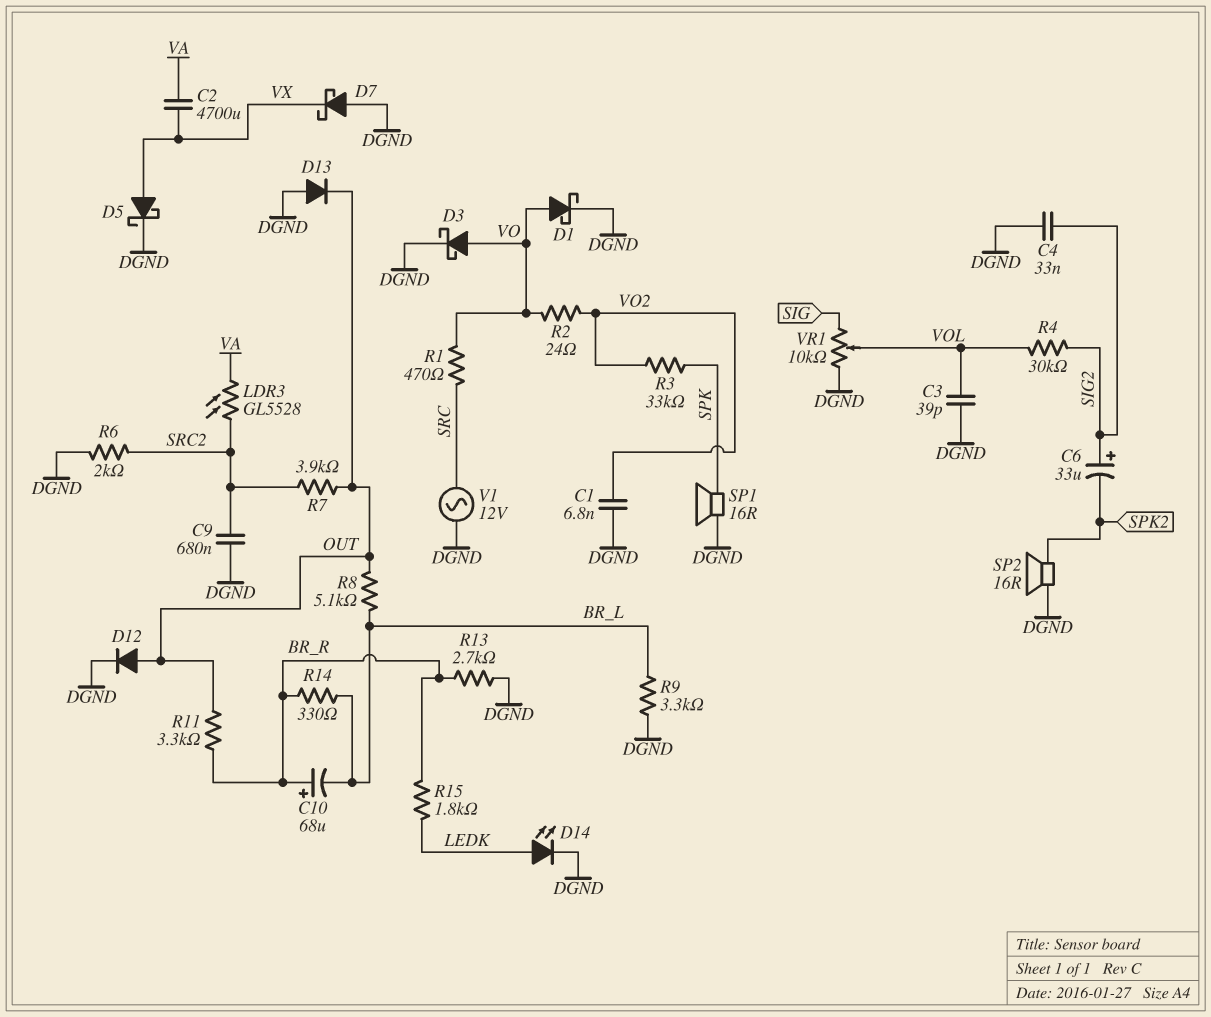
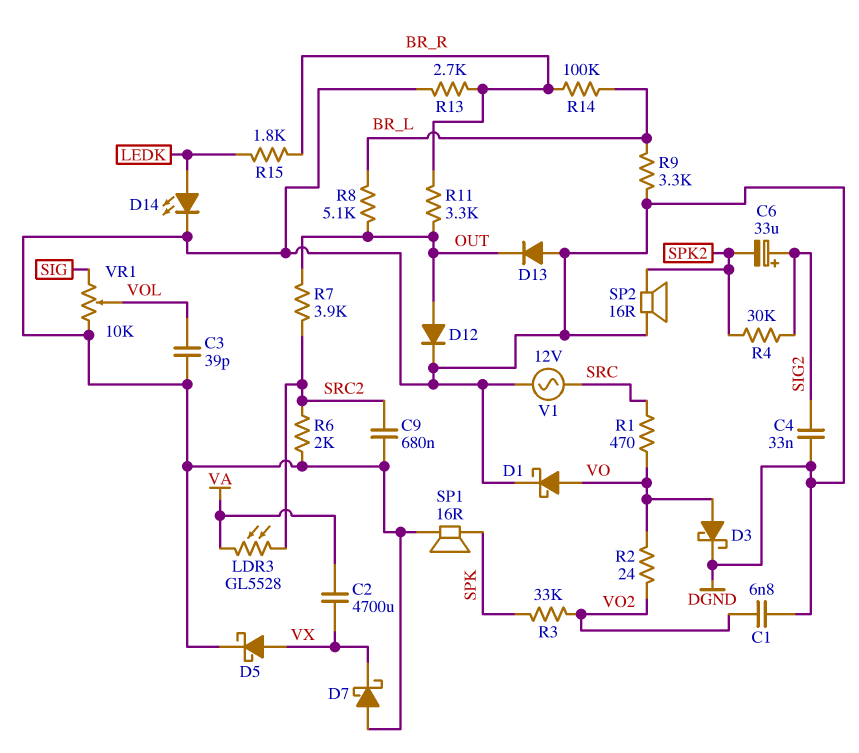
C10: 68uF (plus BR_R, minus BR_L) -> none
R4: 30k (SIG2, VOL) -> 30k (SIG2, SPK2)
R14: 330 (BR_L, BR_R) -> 100k (BR_L, BR_R)

